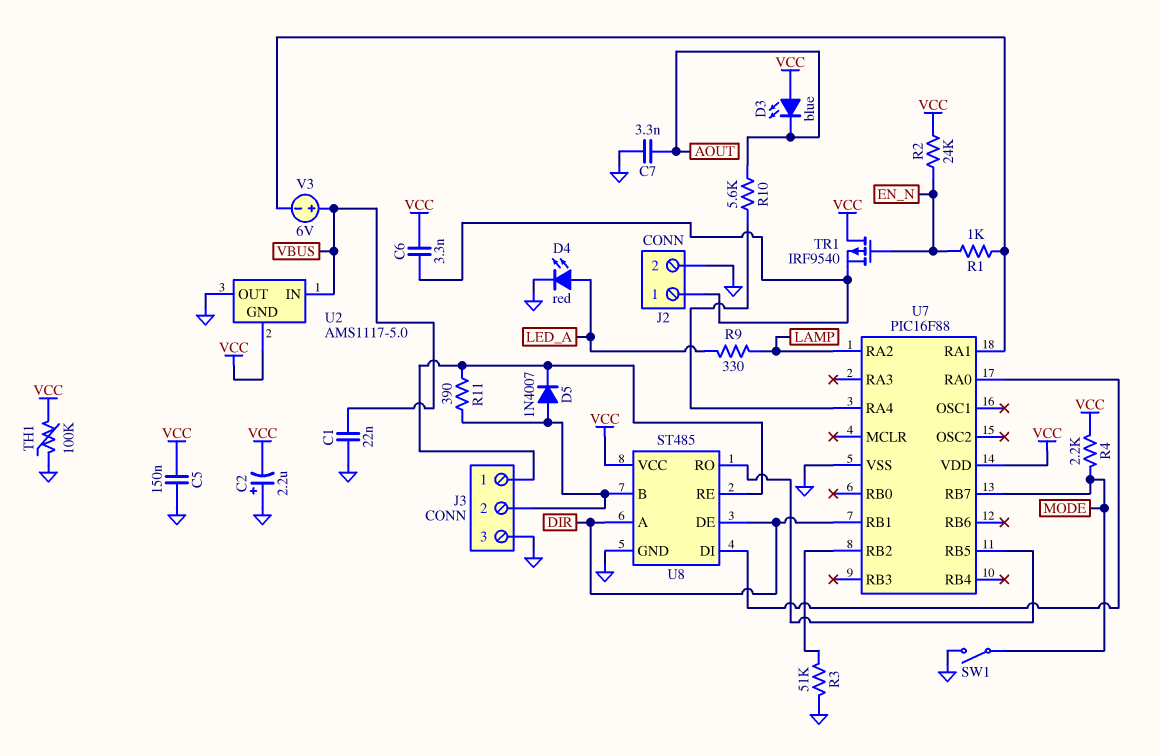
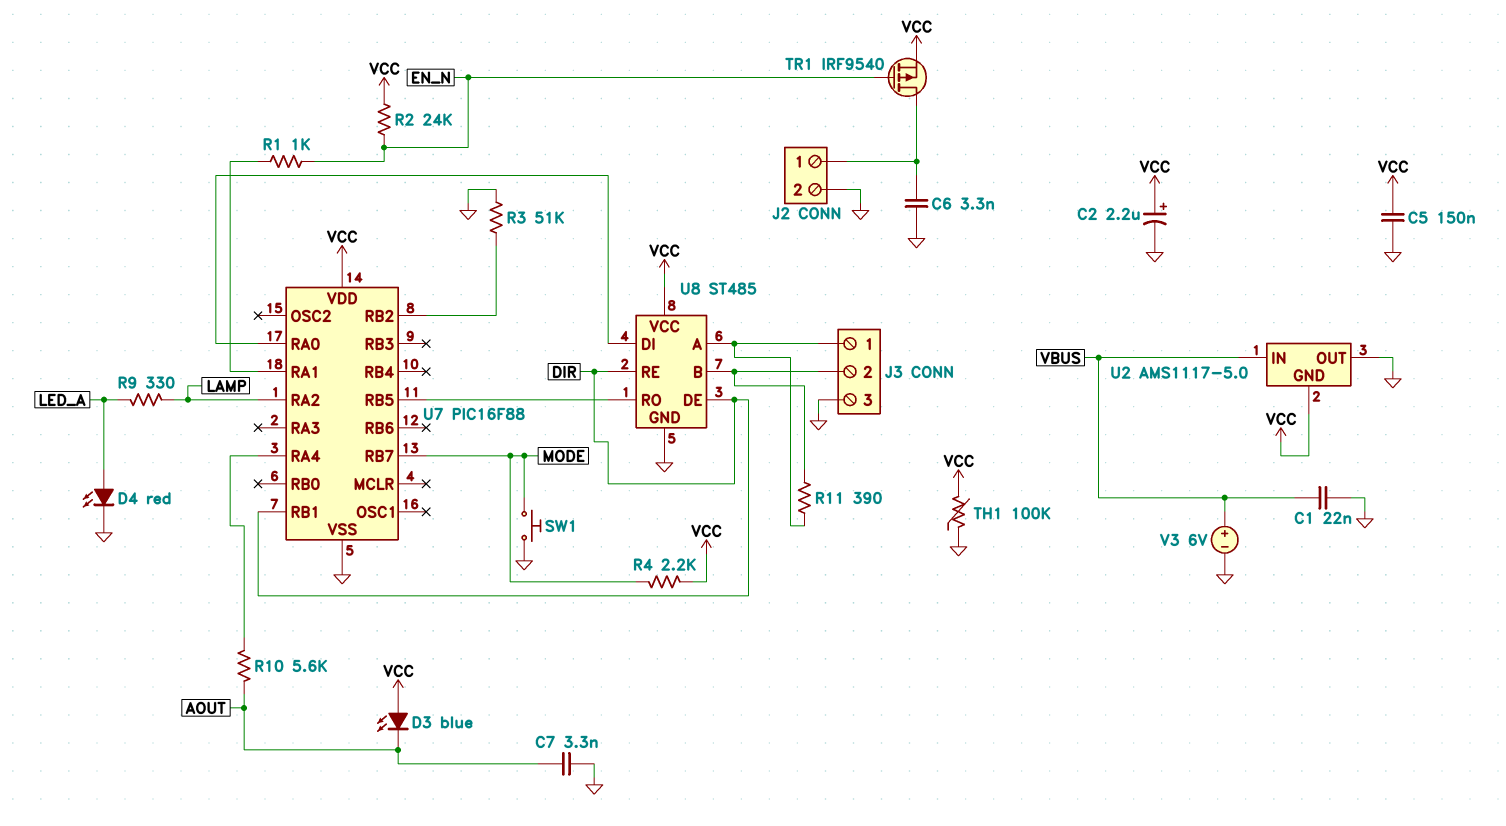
C2: 2.2uF (plus GND, minus VCC) -> 2.2uF (plus VCC, minus GND)
C6: 3.3nF (J2/1, VCC) -> 3.3nF (GND, J2/1)
D5: diode 1N4007 (A J3/2, K J3/1) -> none
SW1: switch (GND, MODE) -> button (GND, MODE)
TR1: PMOS IRF9540 (G EN_N, D VCC, S J2/1) -> PMOS IRF9540 (G EN_N, D J2/1, S VCC)
U8 pin A: DIR -> J3/1
U8 pin RE: J3/1 -> DIR
V3: 6V (plus VBUS, minus U7/RA1) -> 6V (plus VBUS, minus GND)

